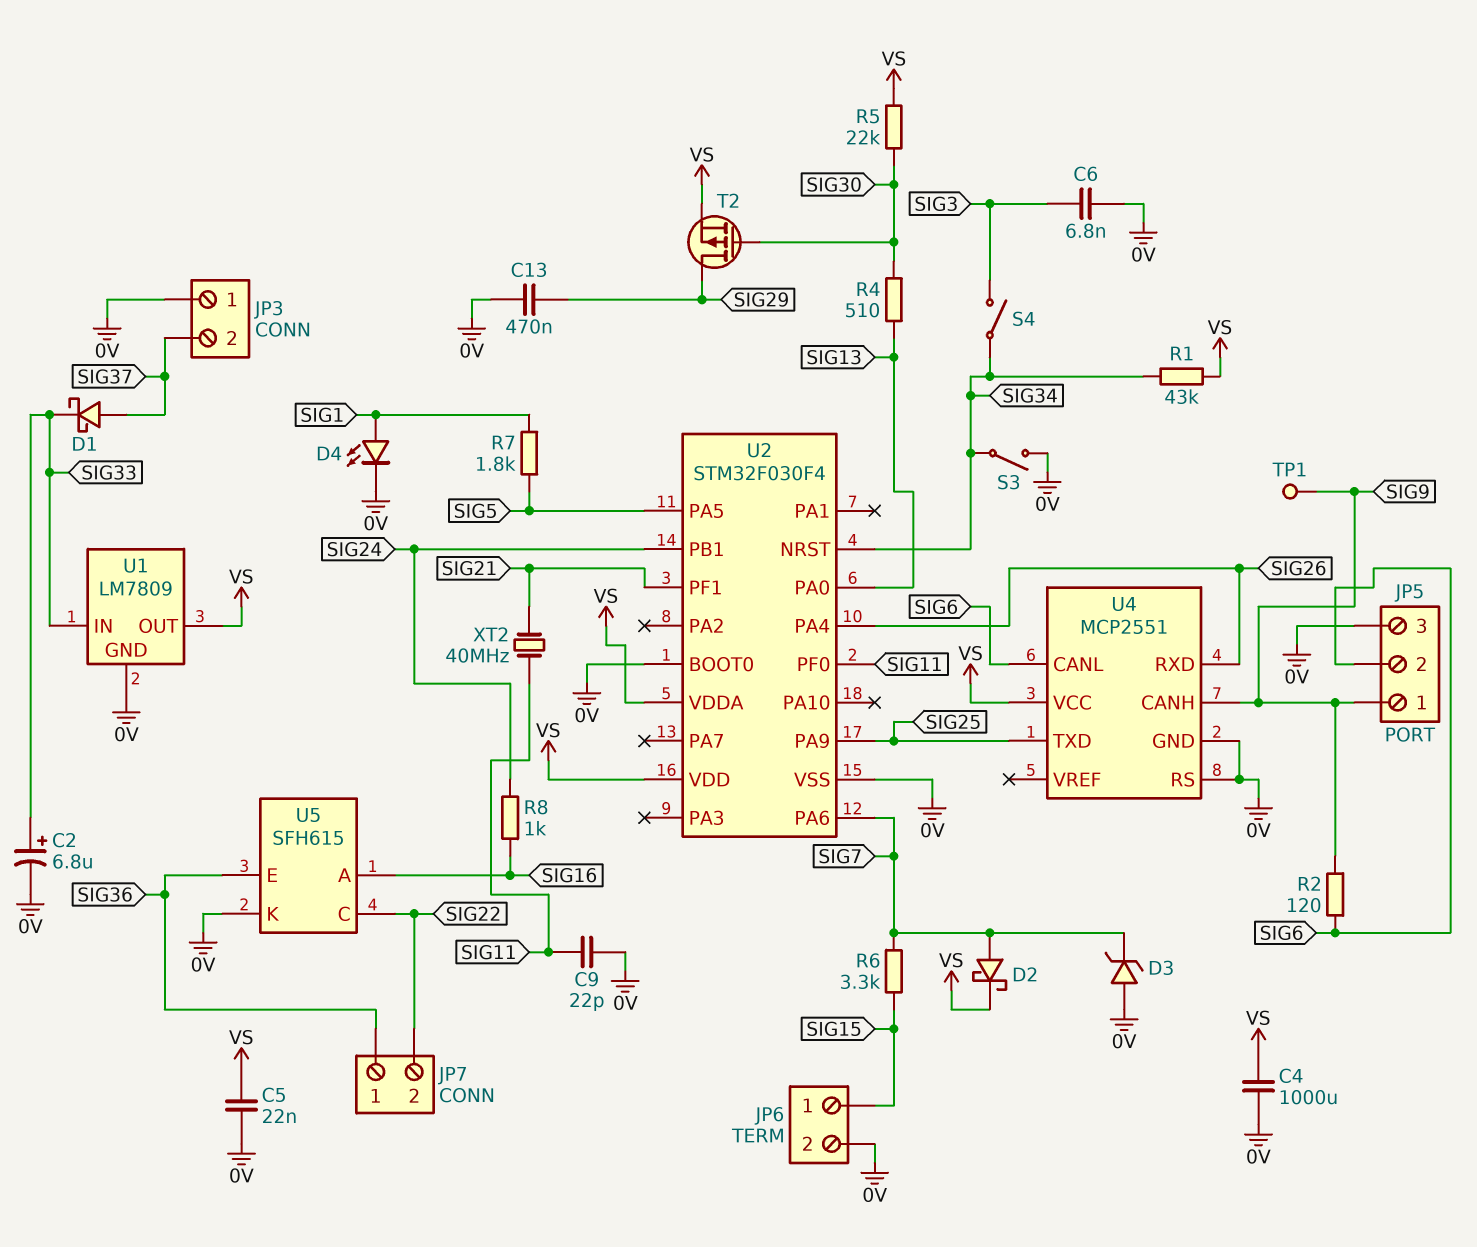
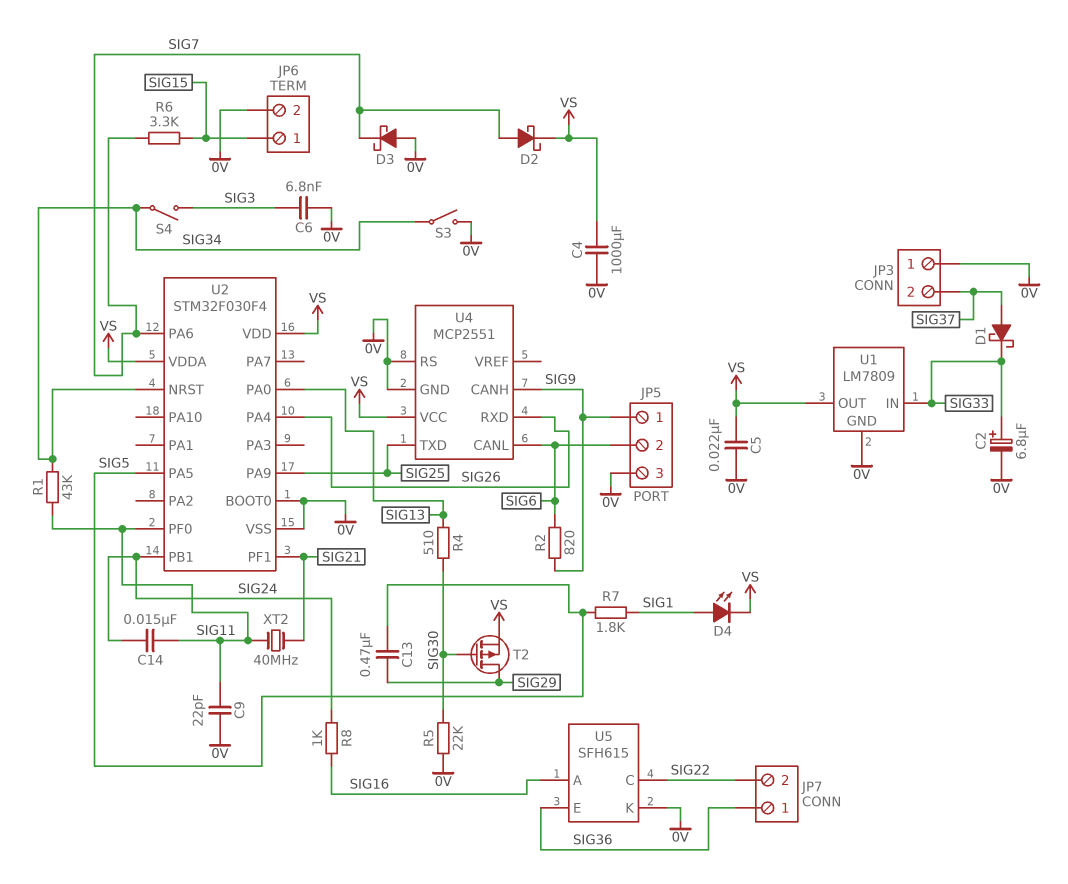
C13: 470nF (0V, SIG29) -> 470nF (SIG5, SIG29)
C14: none -> 15nF (SIG11, SIG24)
D3: zener (A 0V, K SIG7) -> schottky (A 0V, K SIG7)
D4: LED (A SIG1, K 0V) -> LED (A SIG1, K VS)
R1: 43k (SIG34, VS) -> 43k (SIG11, SIG34)
R2: 120 (SIG6, SIG9) -> 820 (SIG6, SIG9)
R5: 22k (SIG30, VS) -> 22k (0V, SIG30)
TP1: test point (SIG9) -> none

